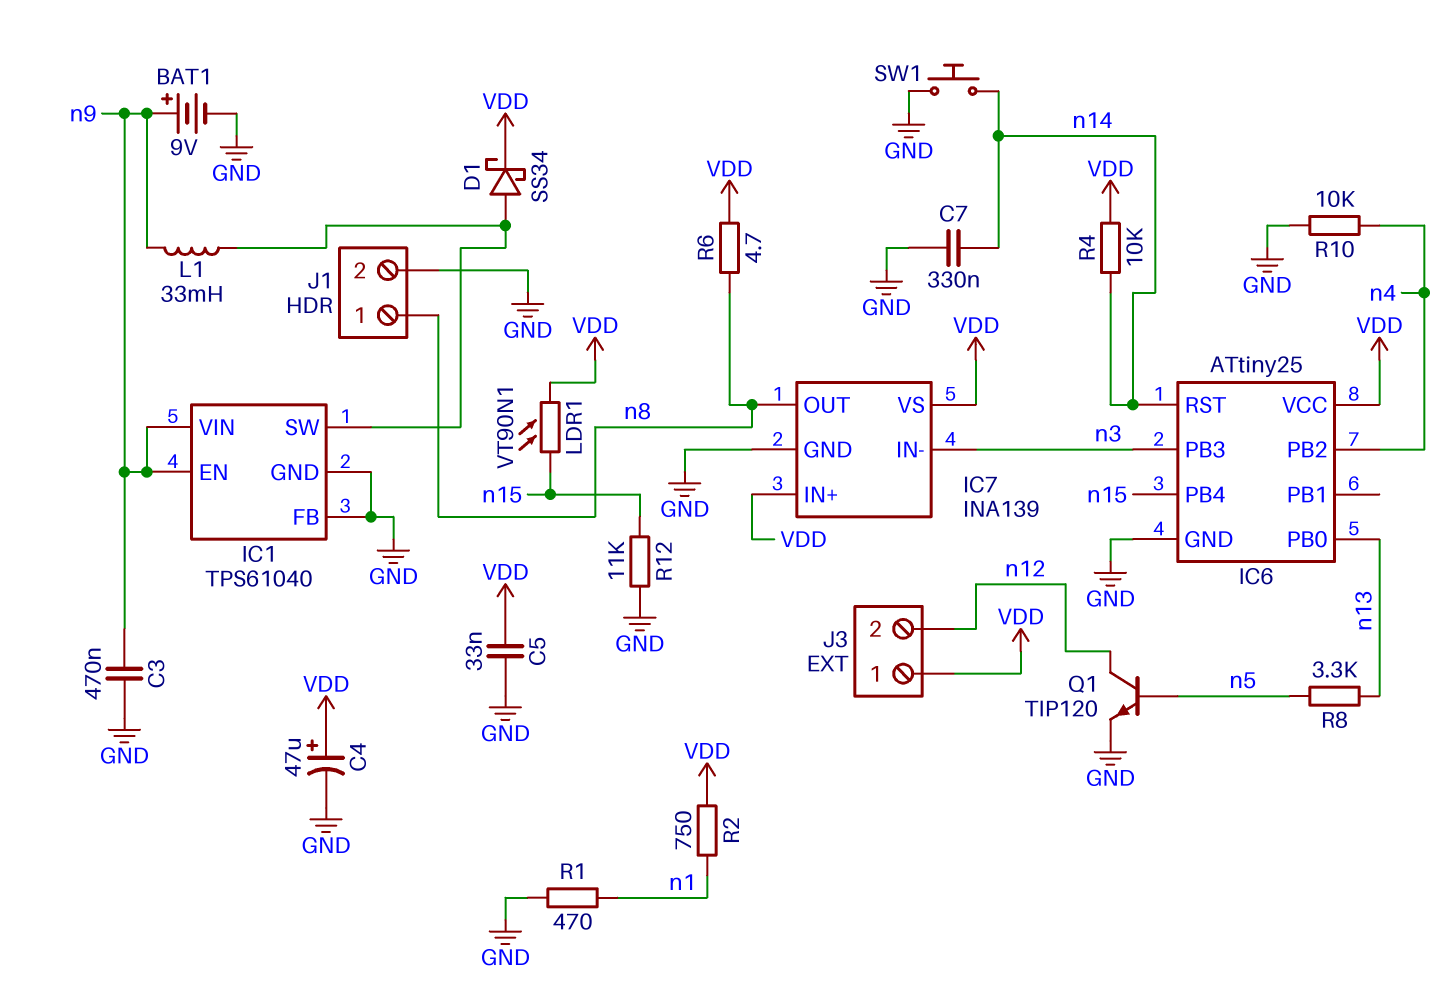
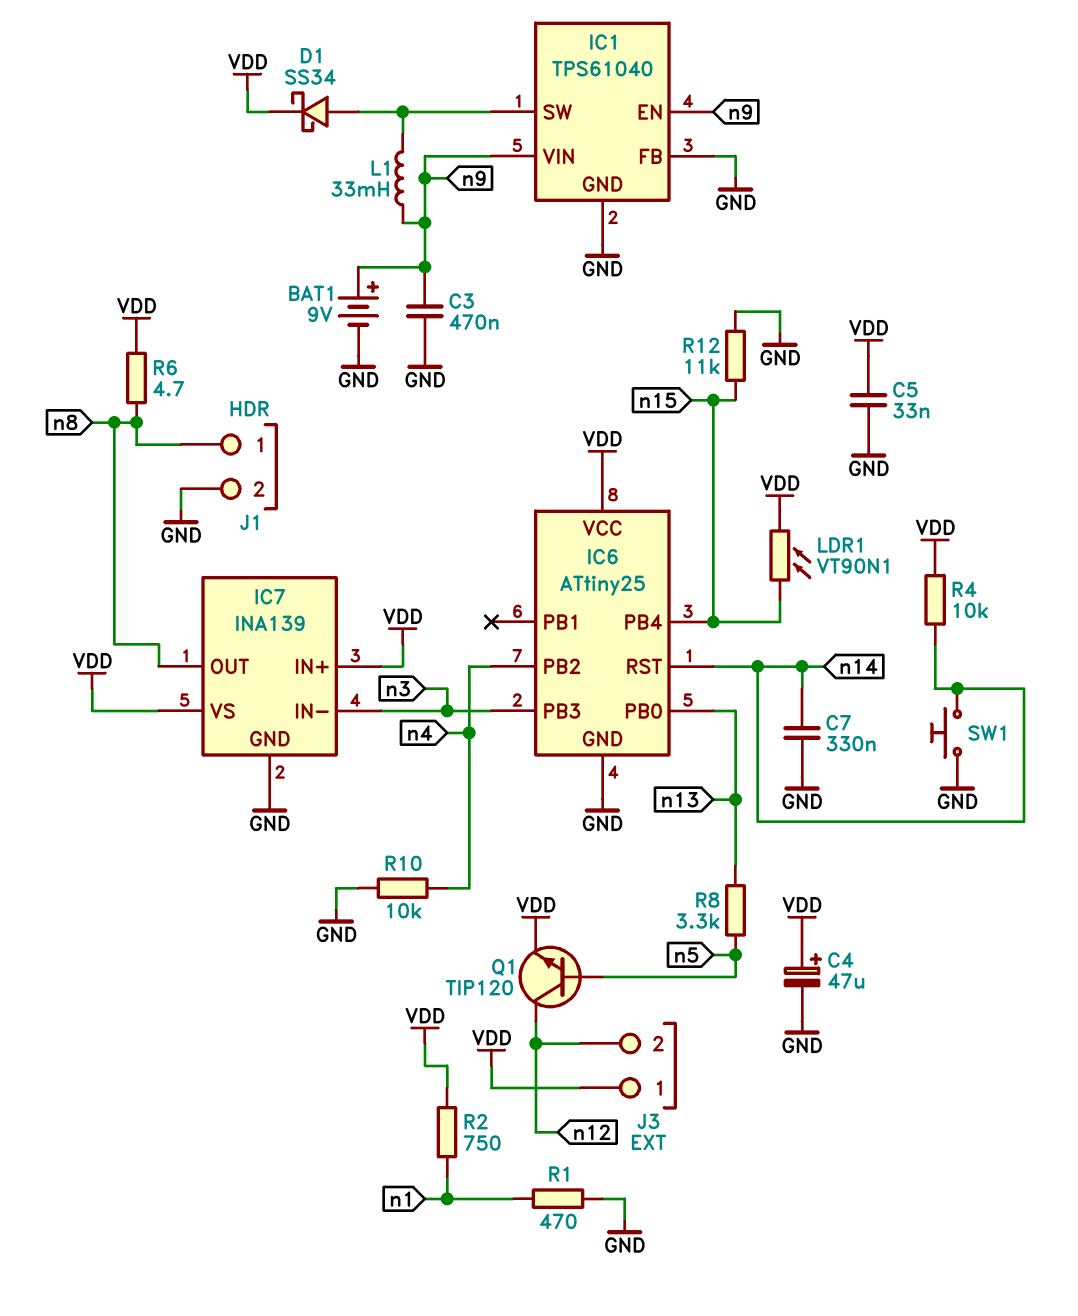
Q1: NPN TIP120 (B n5, C n12, E GND) -> NPN TIP120 (B n5, C n12, E VDD)

